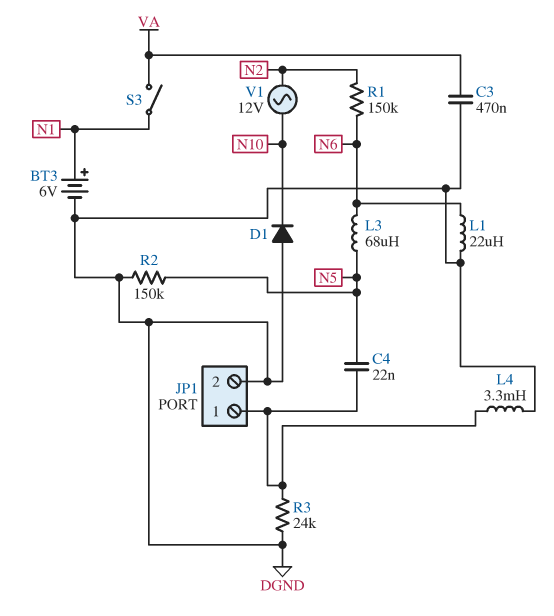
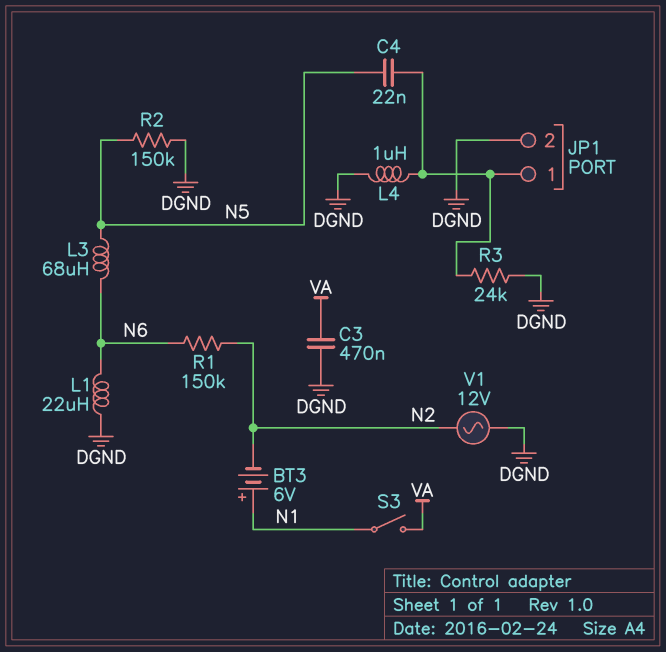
BT3: 6V (plus N1, minus DGND) -> 6V (plus N1, minus N2)
D1: diode (A DGND, K N10) -> none
L4: 3.3mH (DGND, JP1/1) -> 1uH (DGND, JP1/1)
V1: AC 12V (N2, N10) -> AC 12V (DGND, N2)

